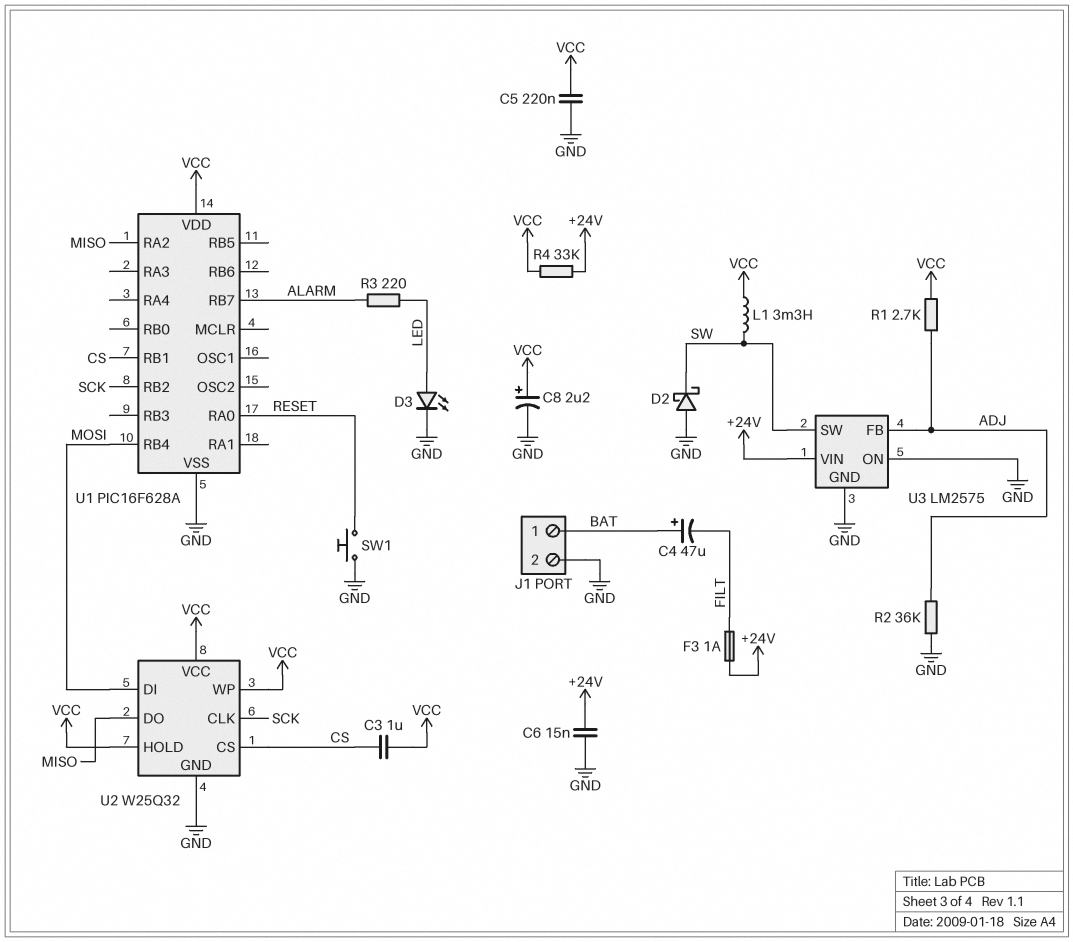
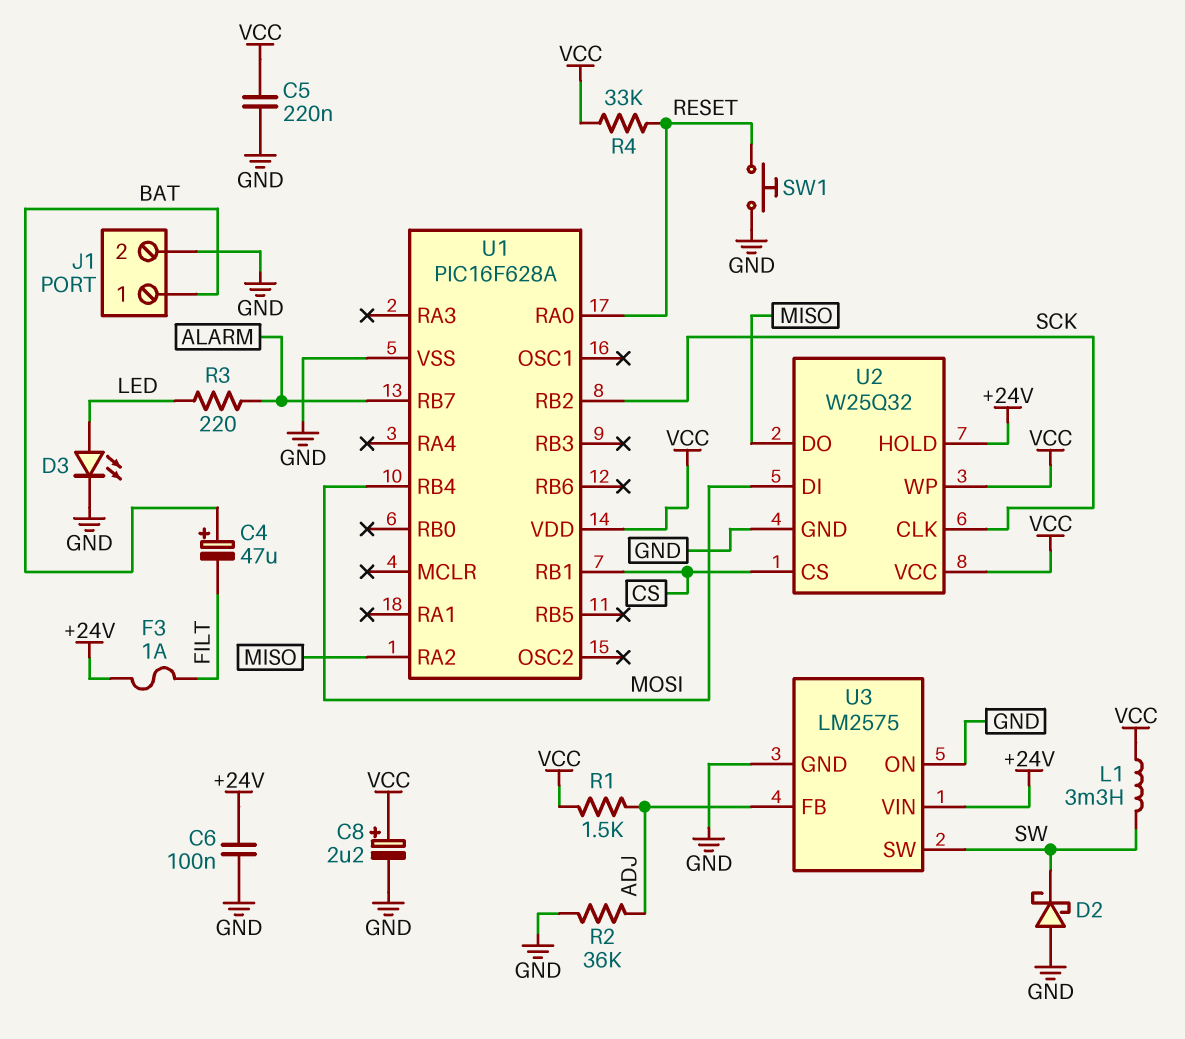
C3: 1uF (CS, VCC) -> none
C6: 15nF (+24V, GND) -> 100nF (+24V, GND)
R1: 2.7k (ADJ, VCC) -> 1.5k (ADJ, VCC)
R4: 33k (+24V, VCC) -> 33k (RESET, VCC)
U2 pin HOLD: VCC -> +24V

